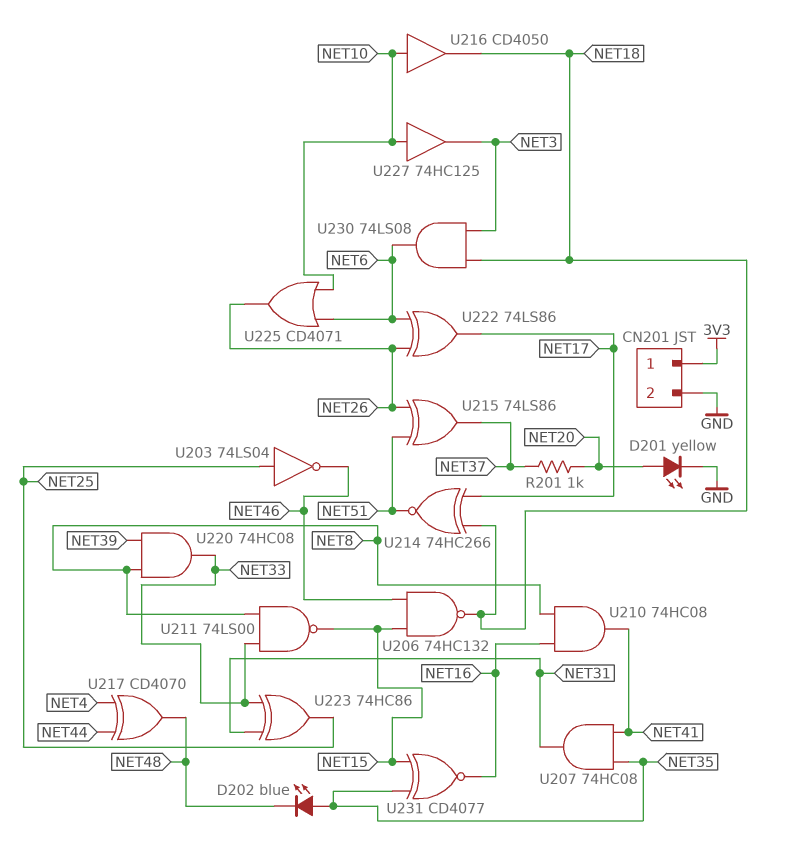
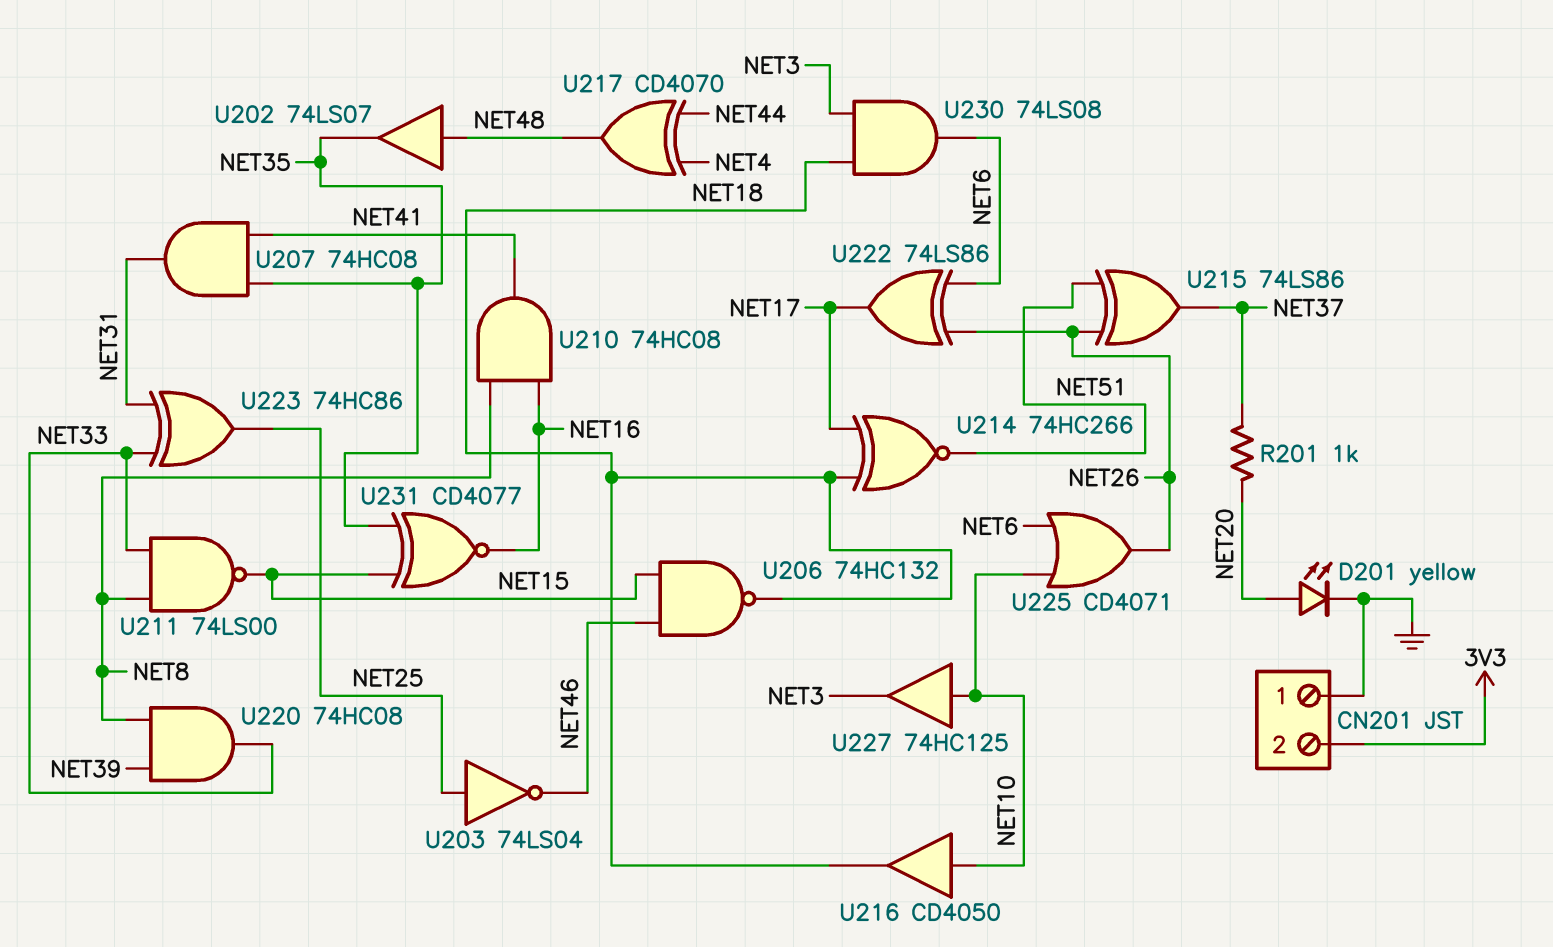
CN201 pin 1: 3V3 -> GND
CN201 pin 2: GND -> 3V3
D202: LED blue (A NET35, K NET48) -> none
U202: none -> buffer 74LS07 (in NET48, out NET35)

